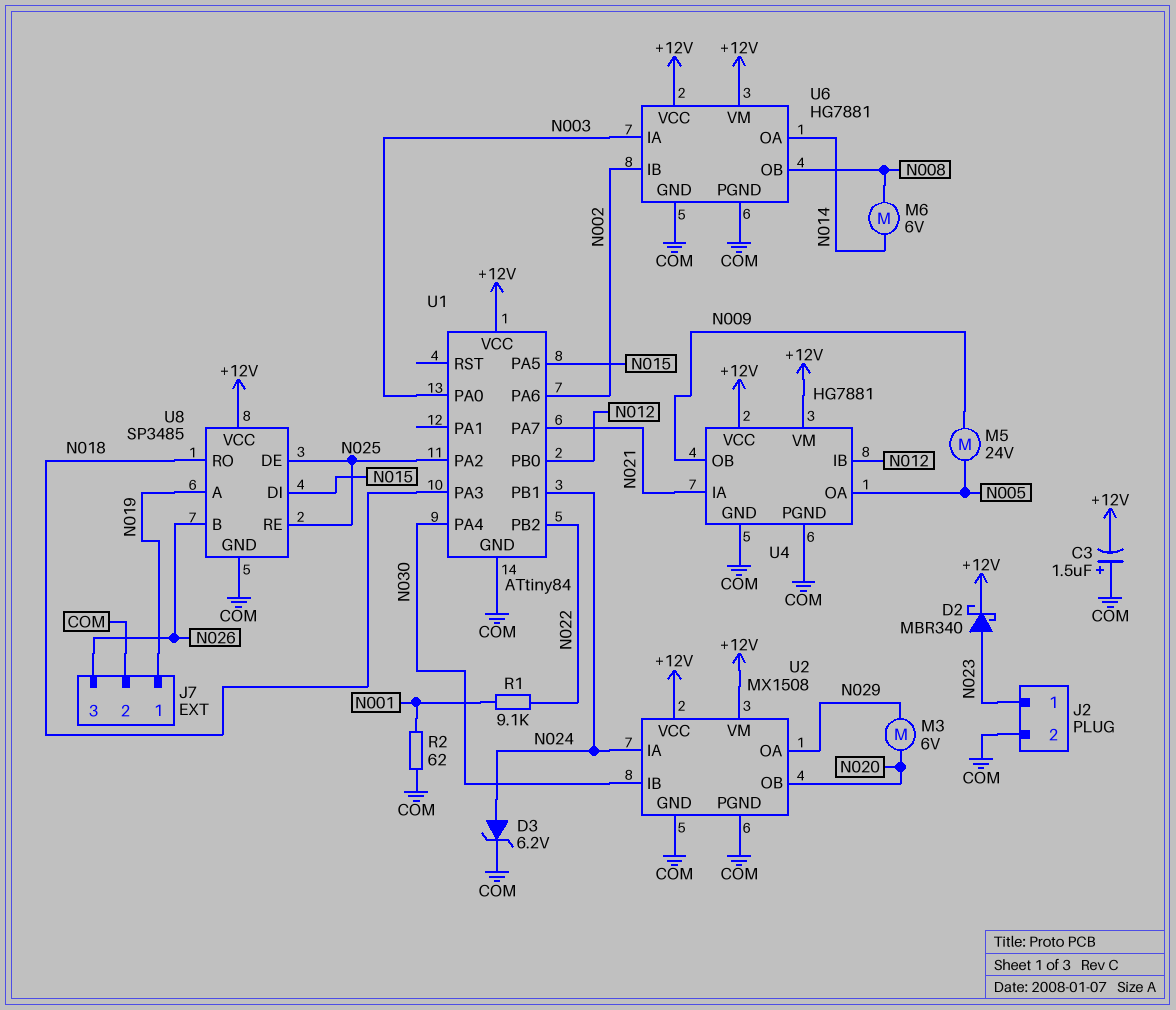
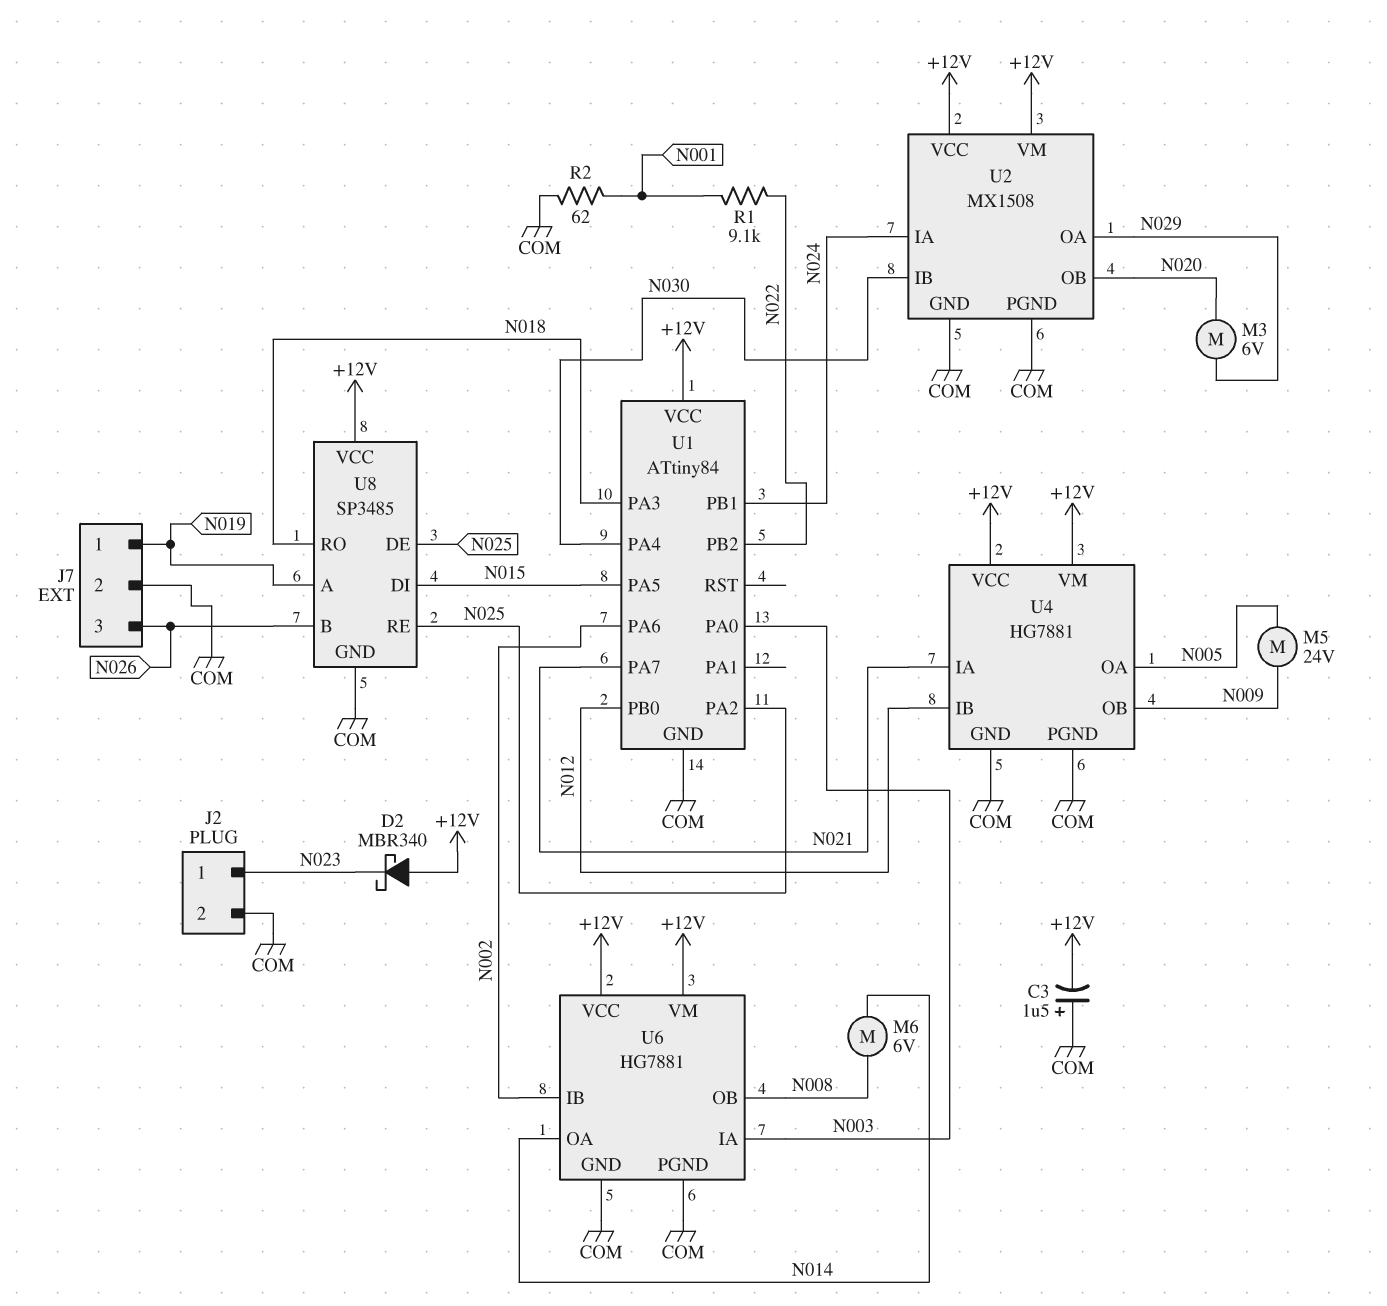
D2: schottky MBR340 (A N023, K +12V) -> schottky MBR340 (A +12V, K N023)
D3: zener 6.2V (A N024, K COM) -> none

